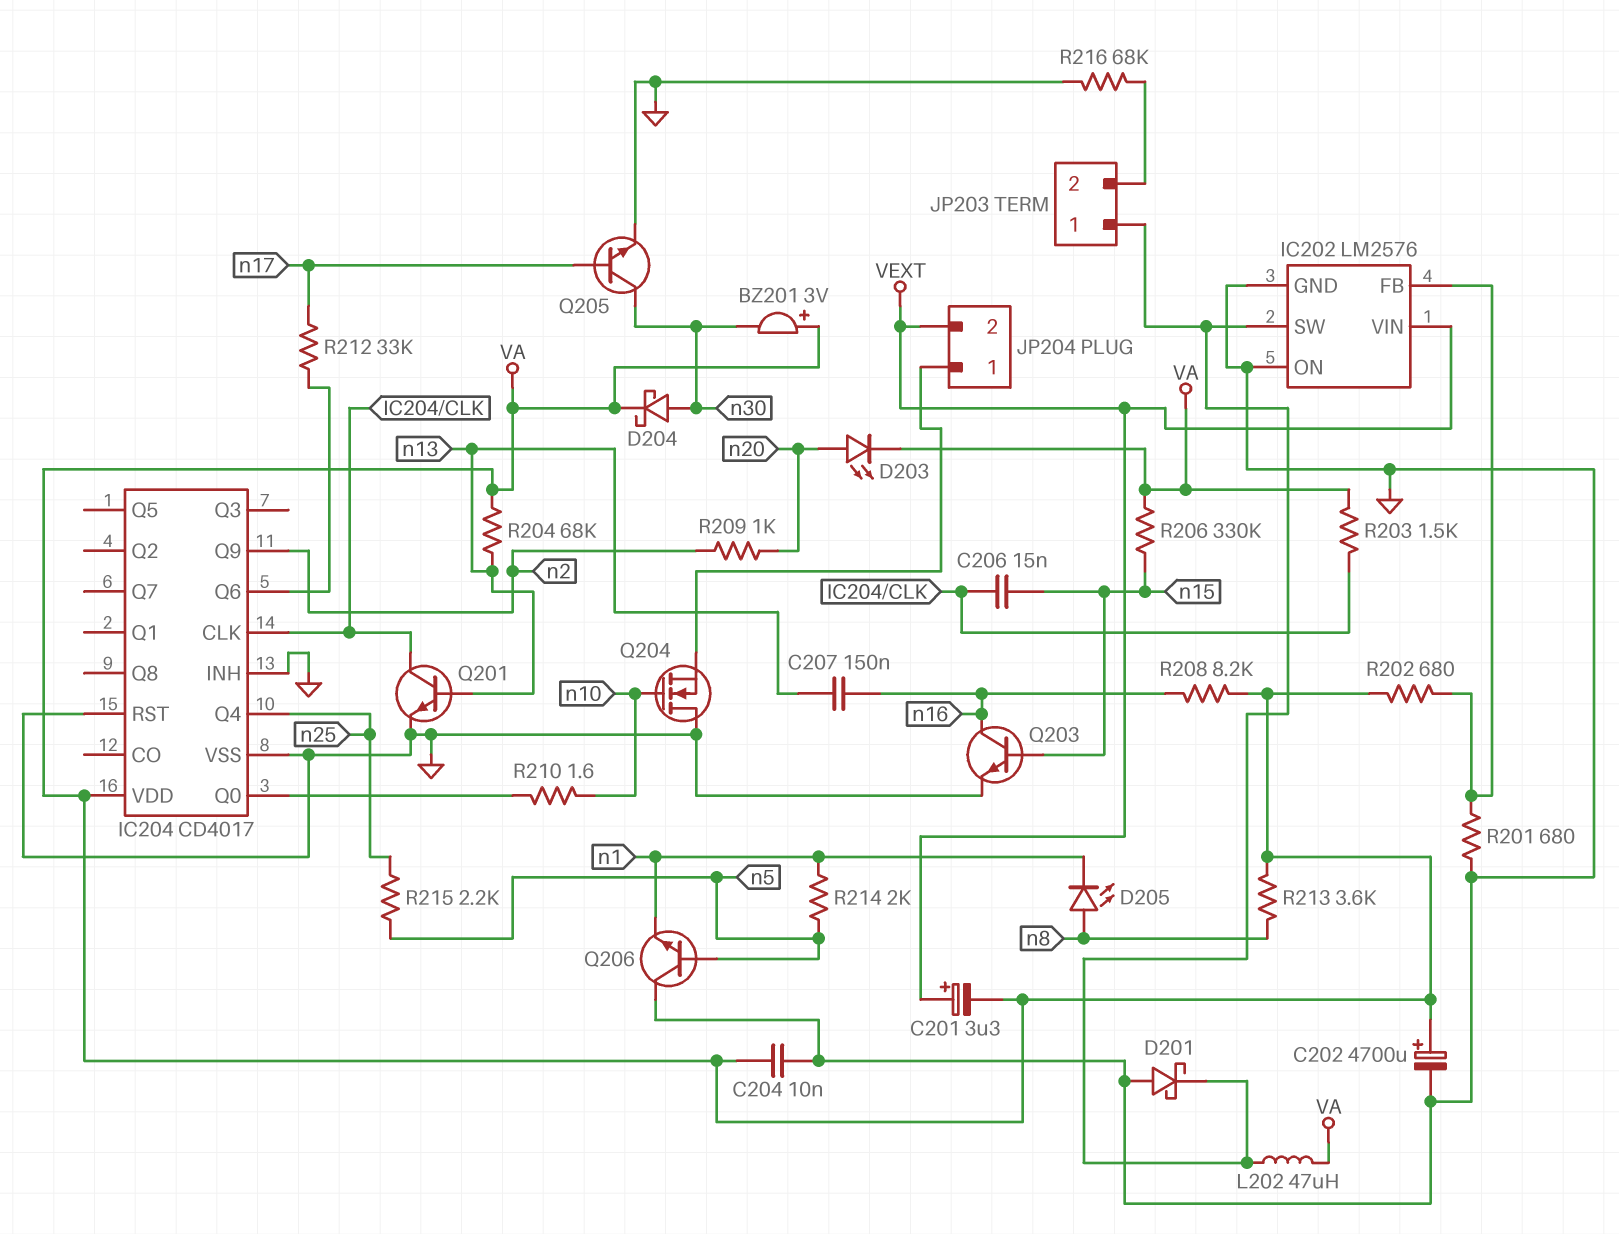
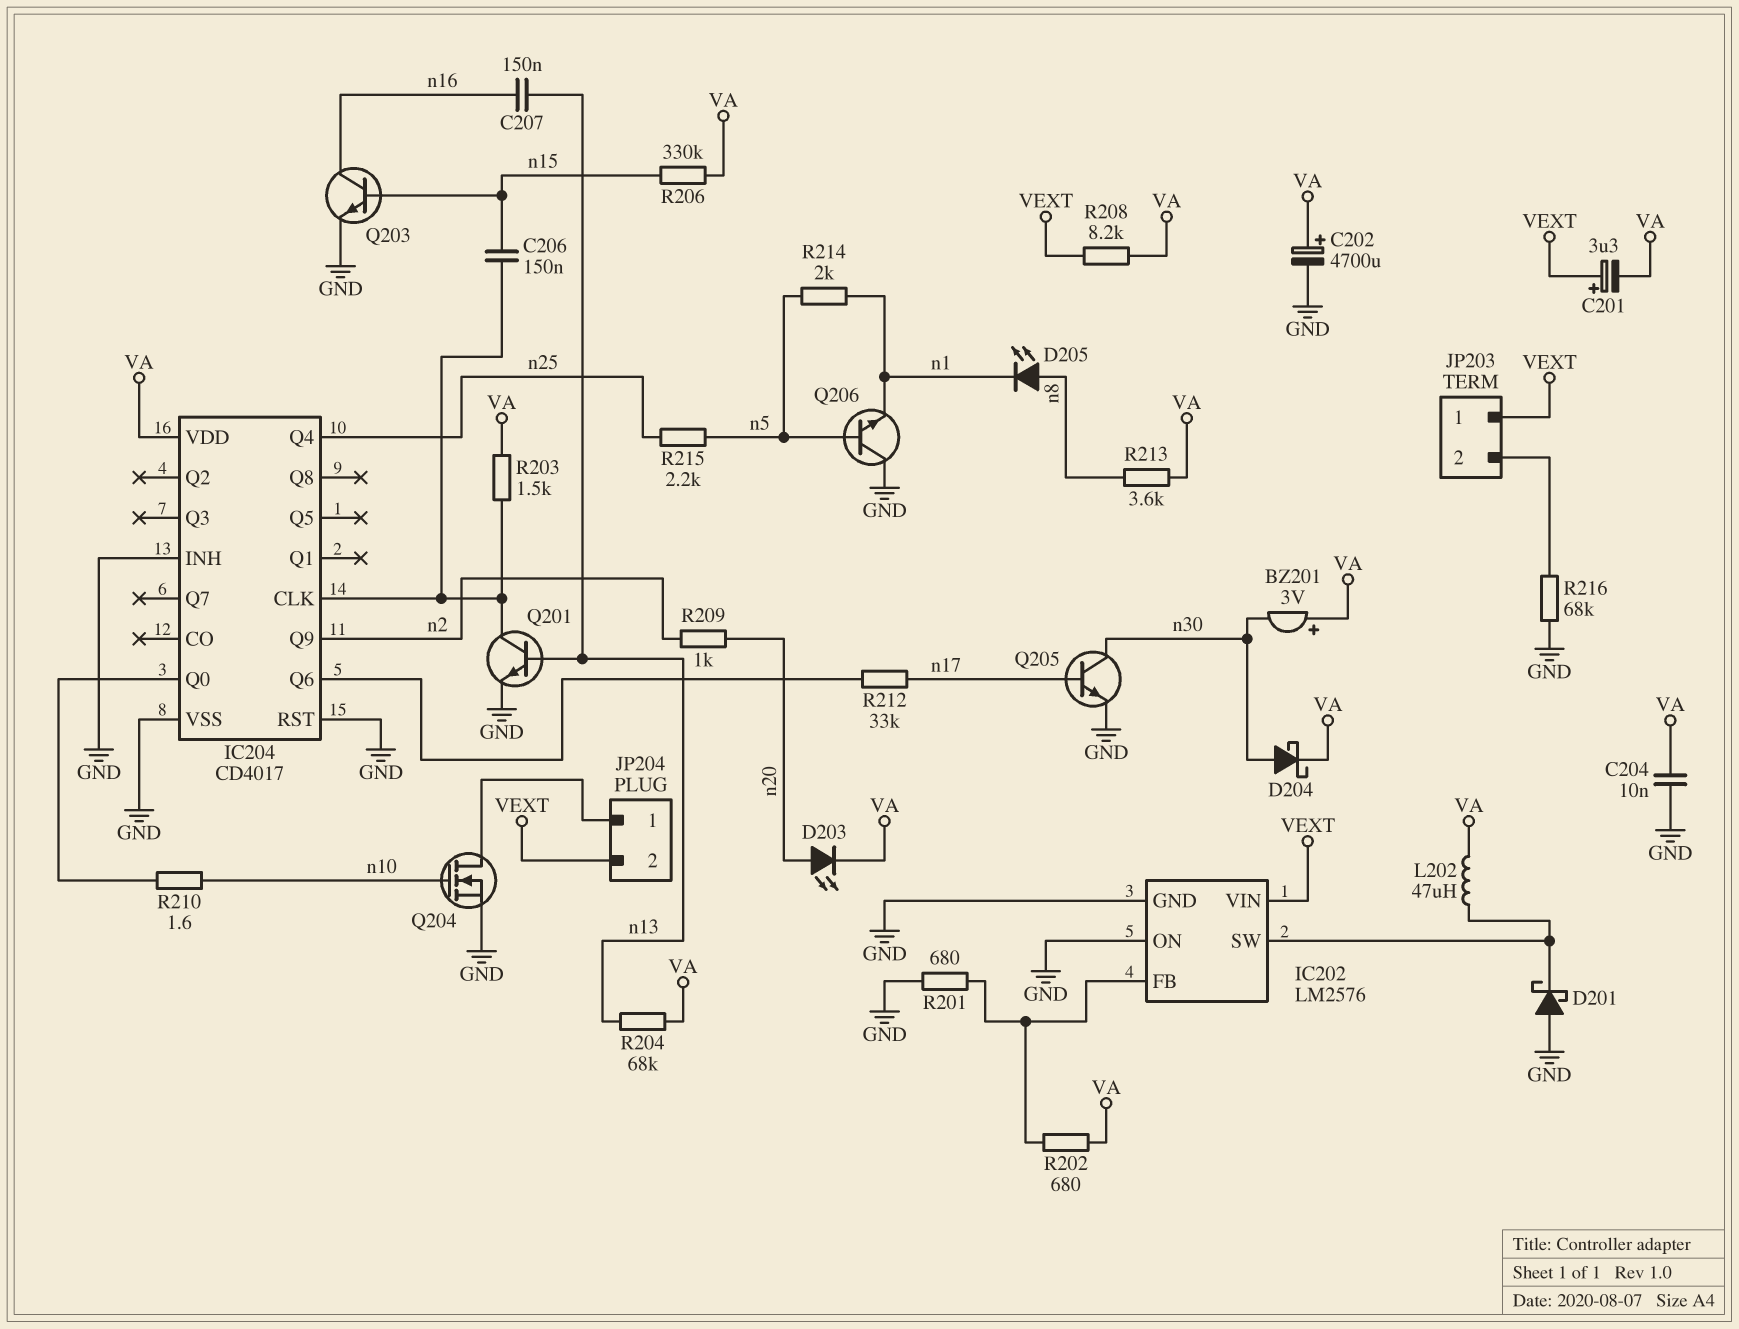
C206: 15nF (IC204/CLK, n15) -> 150nF (IC204/CLK, n15)
JP203 pin 1: IC202/SW -> VEXT
Q204: NMOS (G n10, D GND, S JP204/1) -> NMOS (G n10, D JP204/1, S GND)
R208: 8.2k (VA, n16) -> 8.2k (VA, VEXT)

